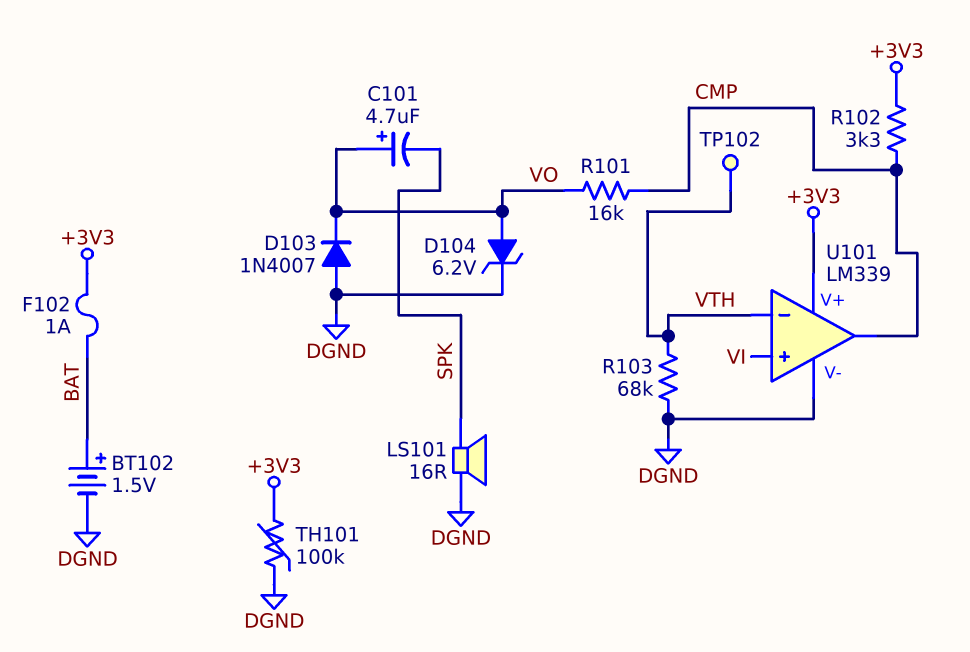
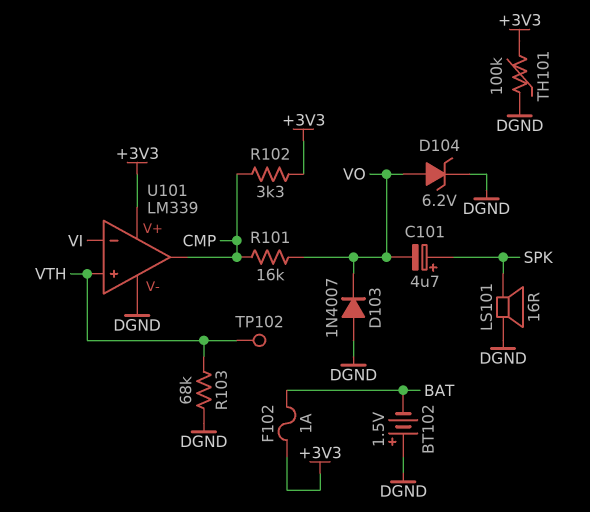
BT102: 1.5V (plus BAT, minus DGND) -> 1.5V (plus DGND, minus BAT)
C101: 4.7uF (plus VO, minus SPK) -> 4.7uF (plus SPK, minus VO)
U101 pin in+: VI -> VTH
U101 pin in-: VTH -> VI

